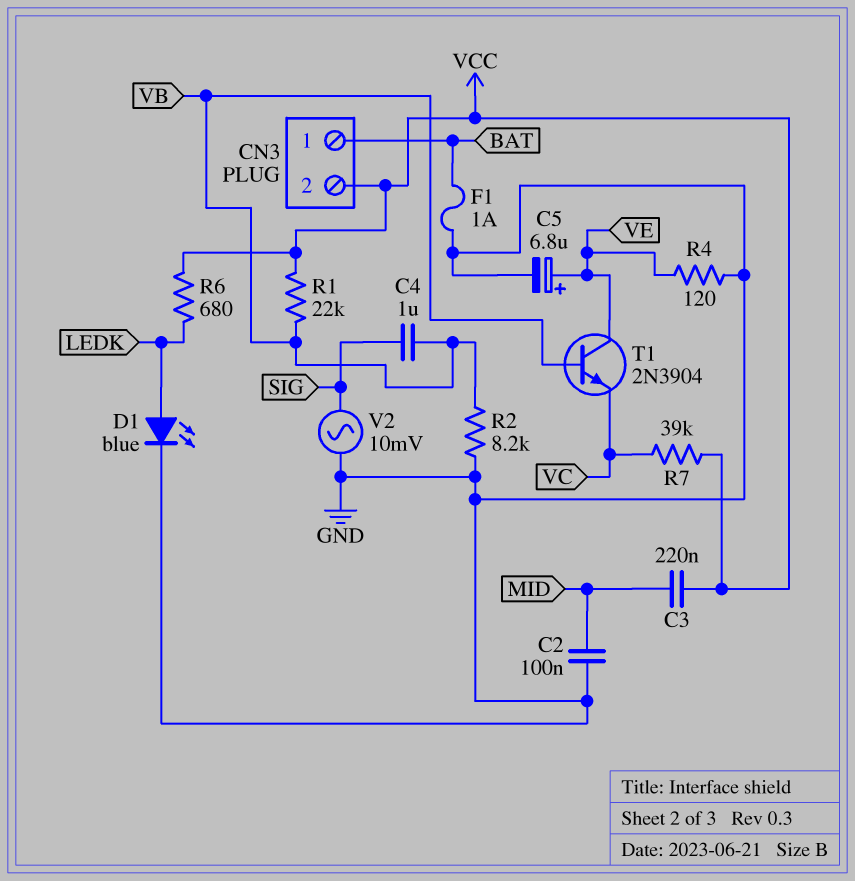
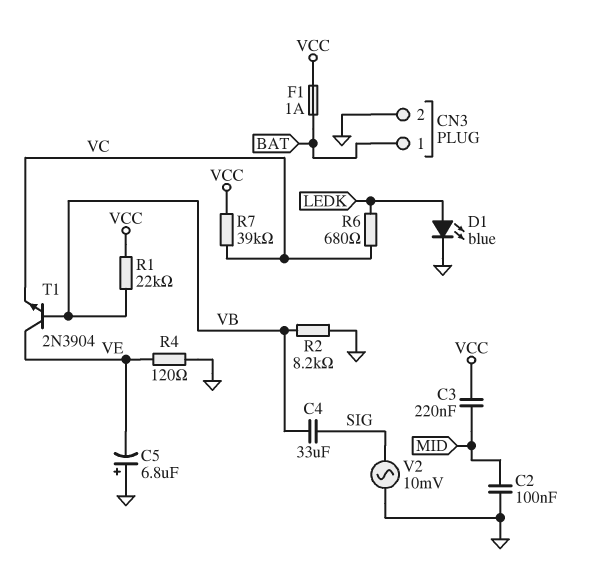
C4: 1uF (SIG, VB) -> 33uF (SIG, VB)
C5: 6.8uF (plus VE, minus GND) -> 6.8uF (plus GND, minus VE)
CN3 pin 2: VCC -> GND
F1: 1A (BAT, GND) -> 1A (BAT, VCC)
R6: 680 (LEDK, VCC) -> 680 (LEDK, VC)

